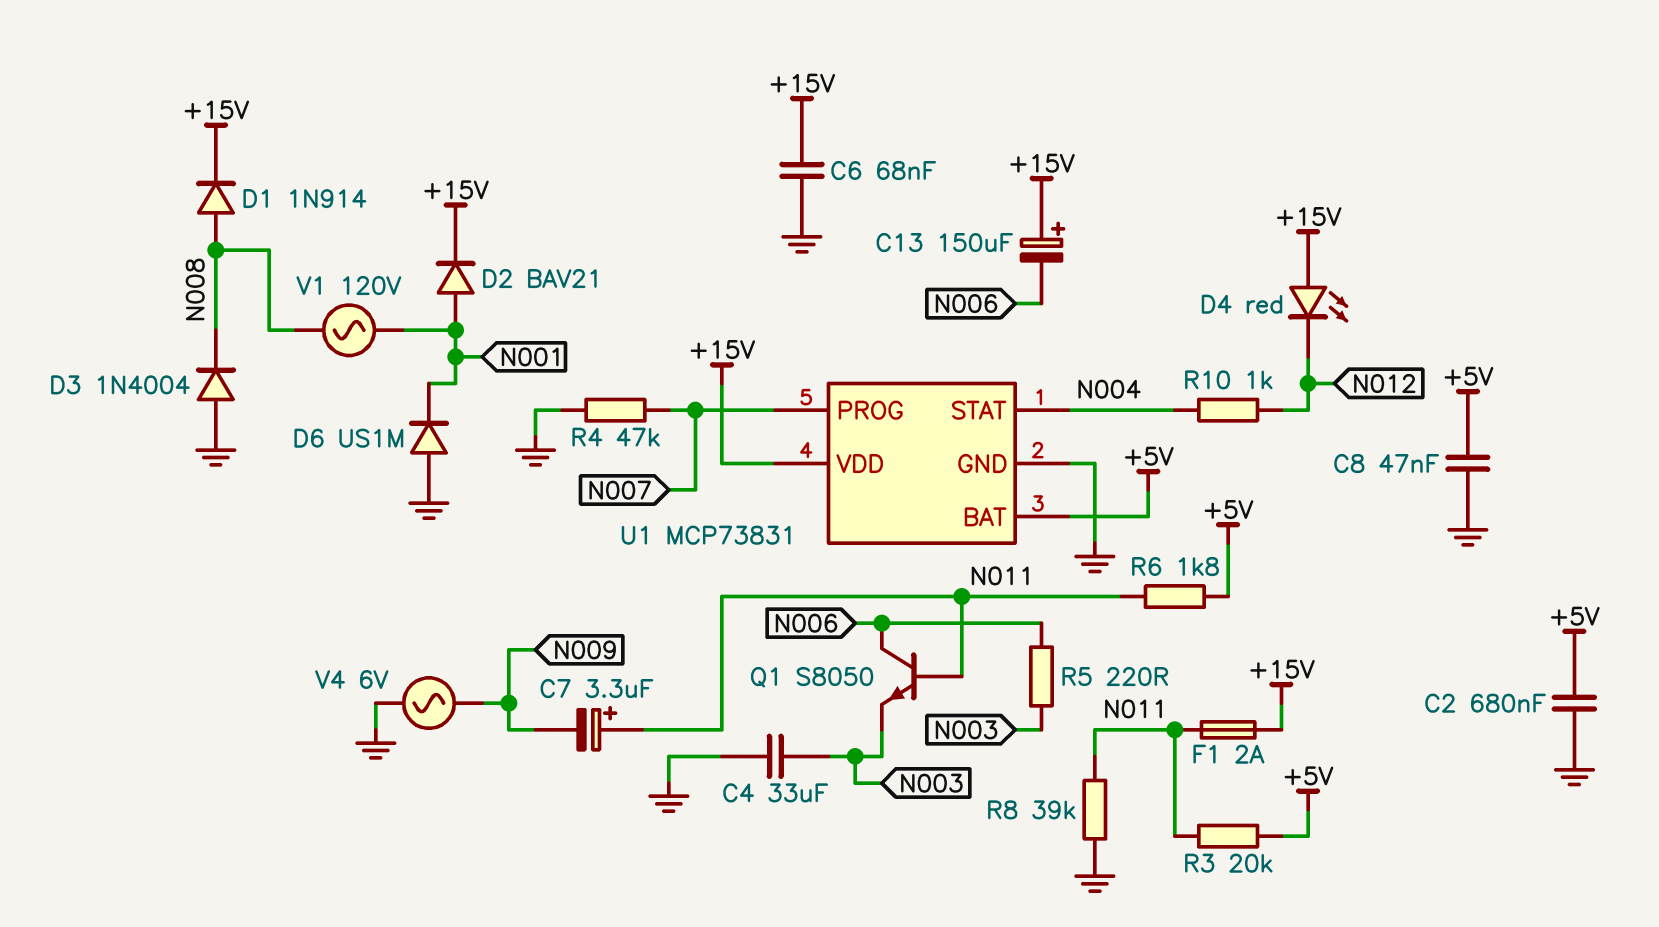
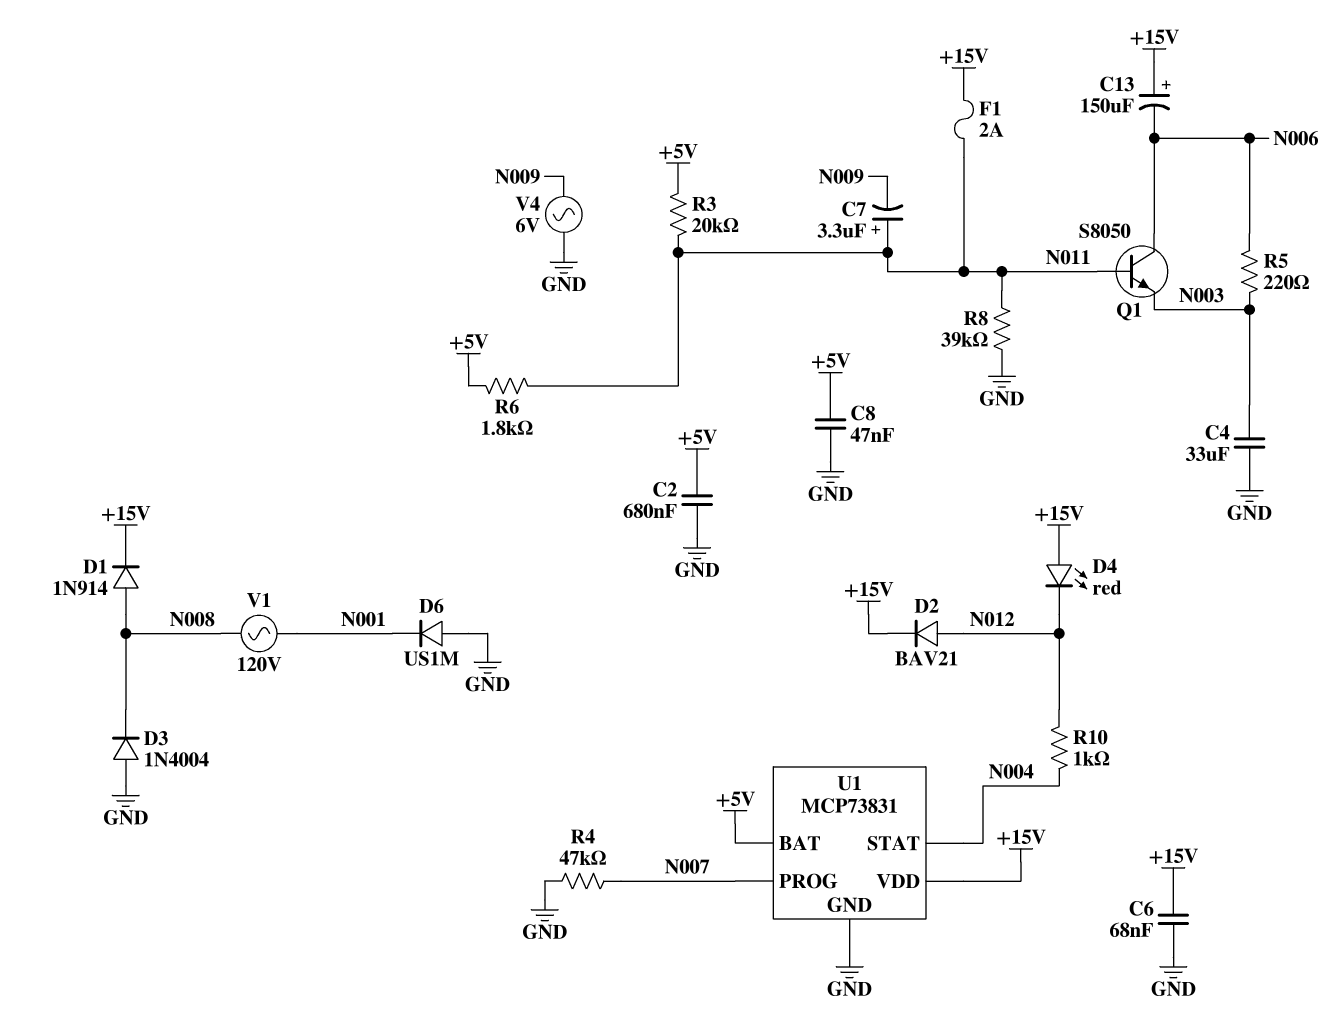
D2: diode BAV21 (A N001, K +15V) -> diode BAV21 (A N012, K +15V)

